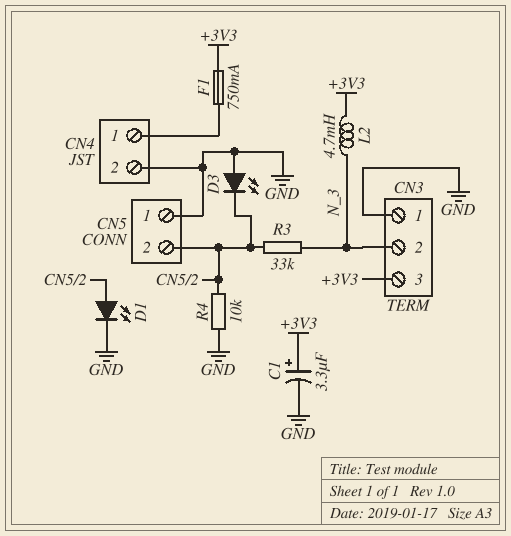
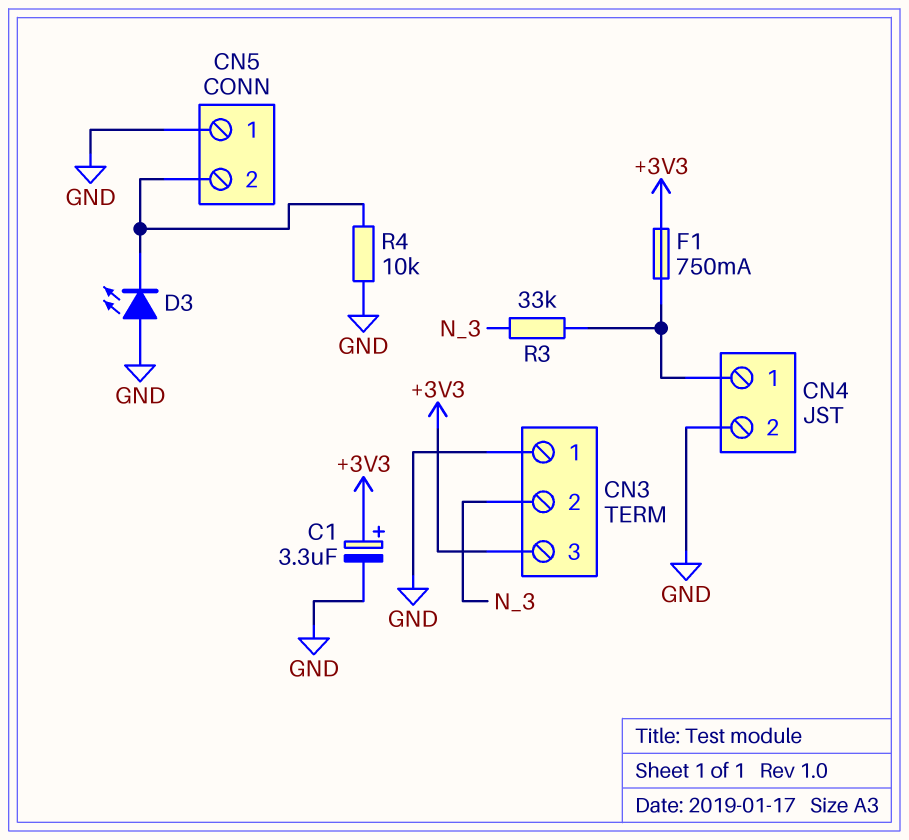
D1: LED (A CN5/2, K GND) -> none
L2: 4.7mH (+3V3, N_3) -> none
R3: 33k (CN5/2, N_3) -> 33k (CN4/1, N_3)

